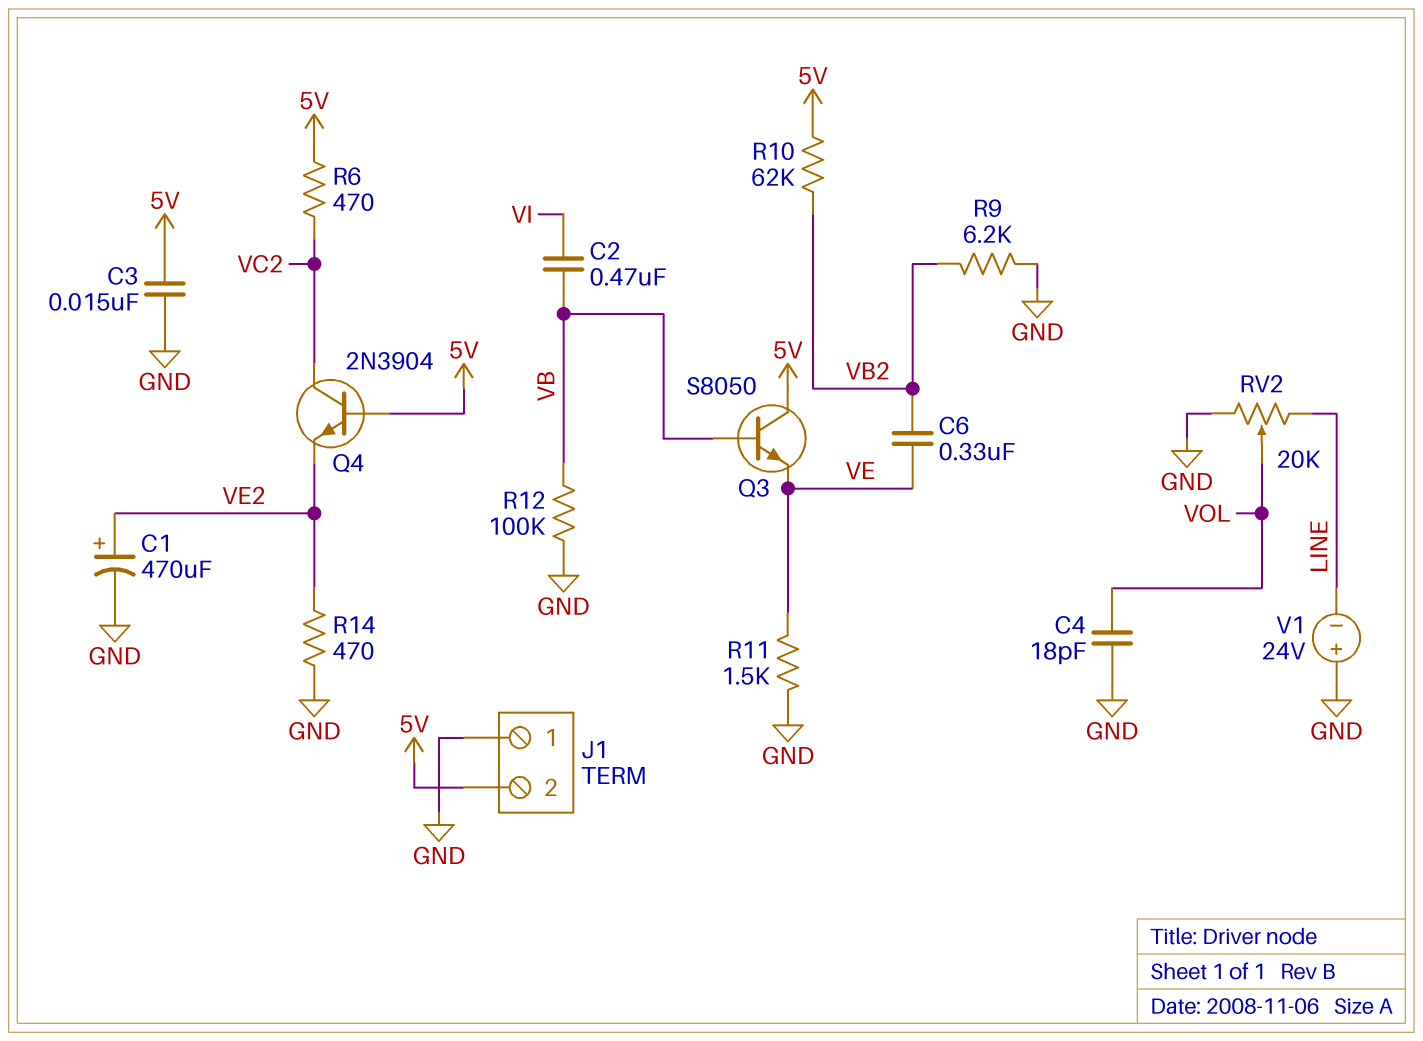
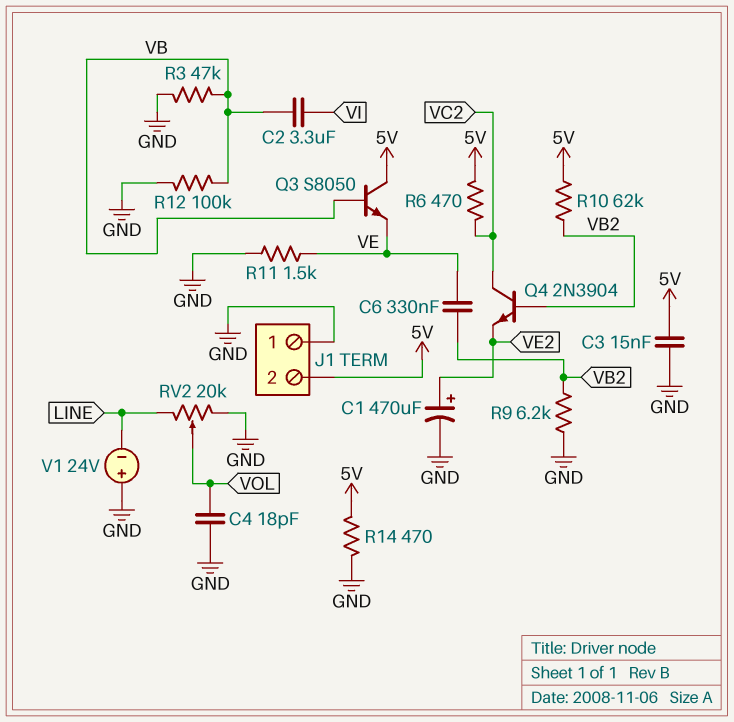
C2: 470nF (VB, VI) -> 3.3uF (VB, VI)
Q4: NPN 2N3904 (B 5V, C VC2, E VE2) -> NPN 2N3904 (B VB2, C VC2, E VE2)
R3: none -> 47k (GND, VB)
R14: 470 (GND, VE2) -> 470 (5V, GND)

